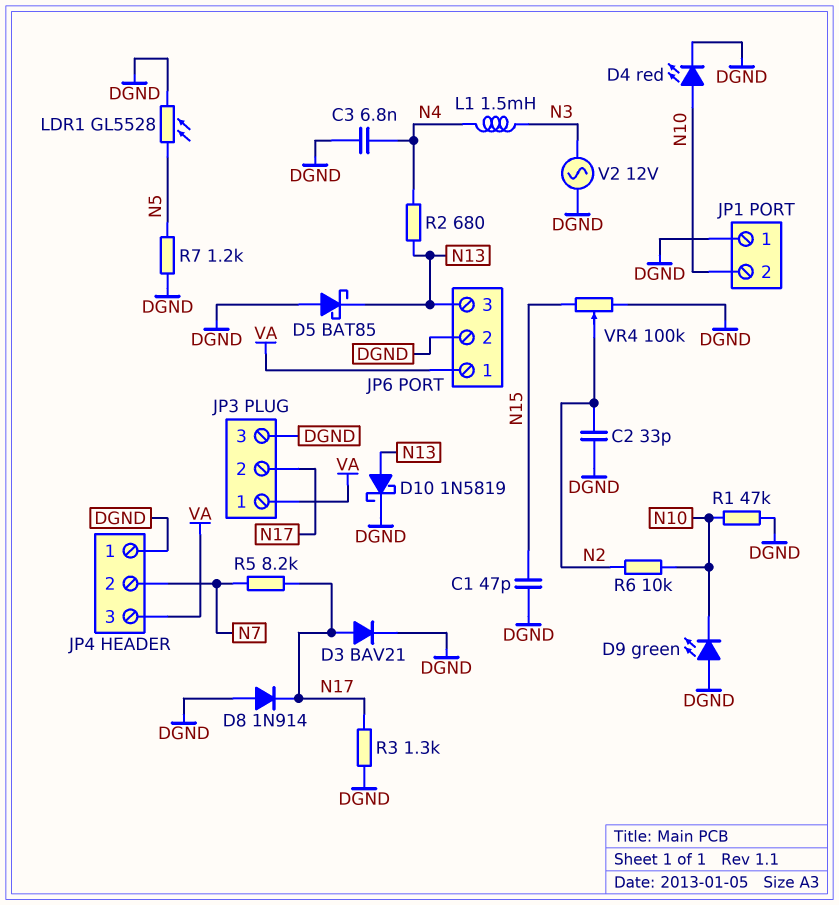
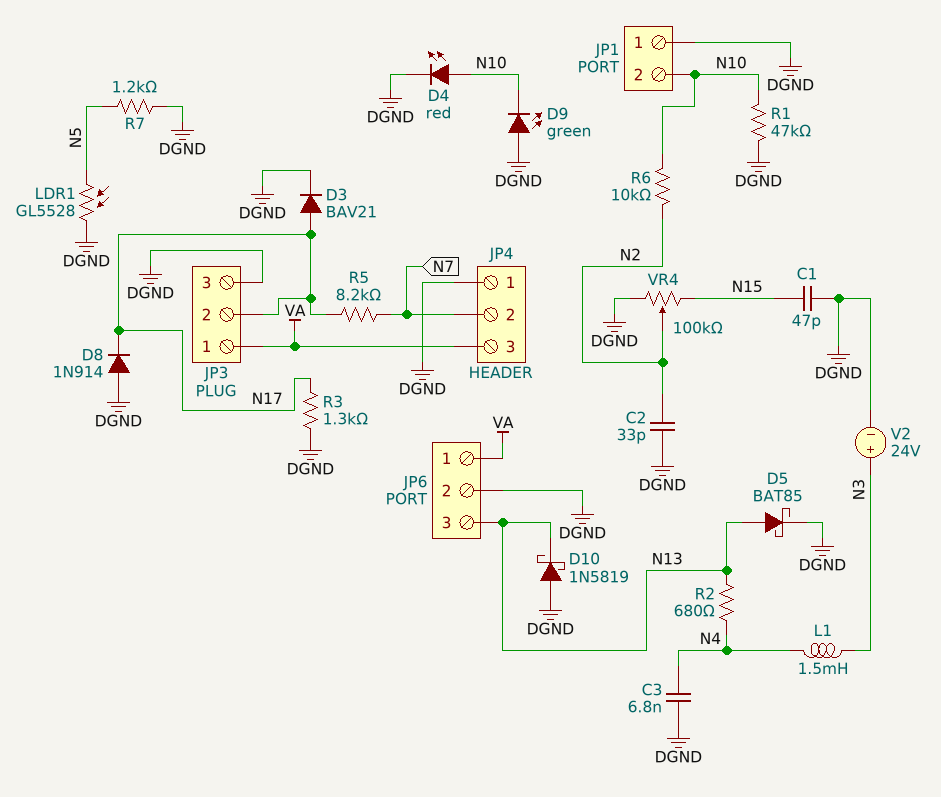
D5: schottky BAT85 (A DGND, K N13) -> schottky BAT85 (A N13, K DGND)
D10: schottky 1N5819 (A N13, K DGND) -> schottky 1N5819 (A DGND, K N13)
V2: AC 12V (DGND, N3) -> 24V (plus N3, minus DGND)

